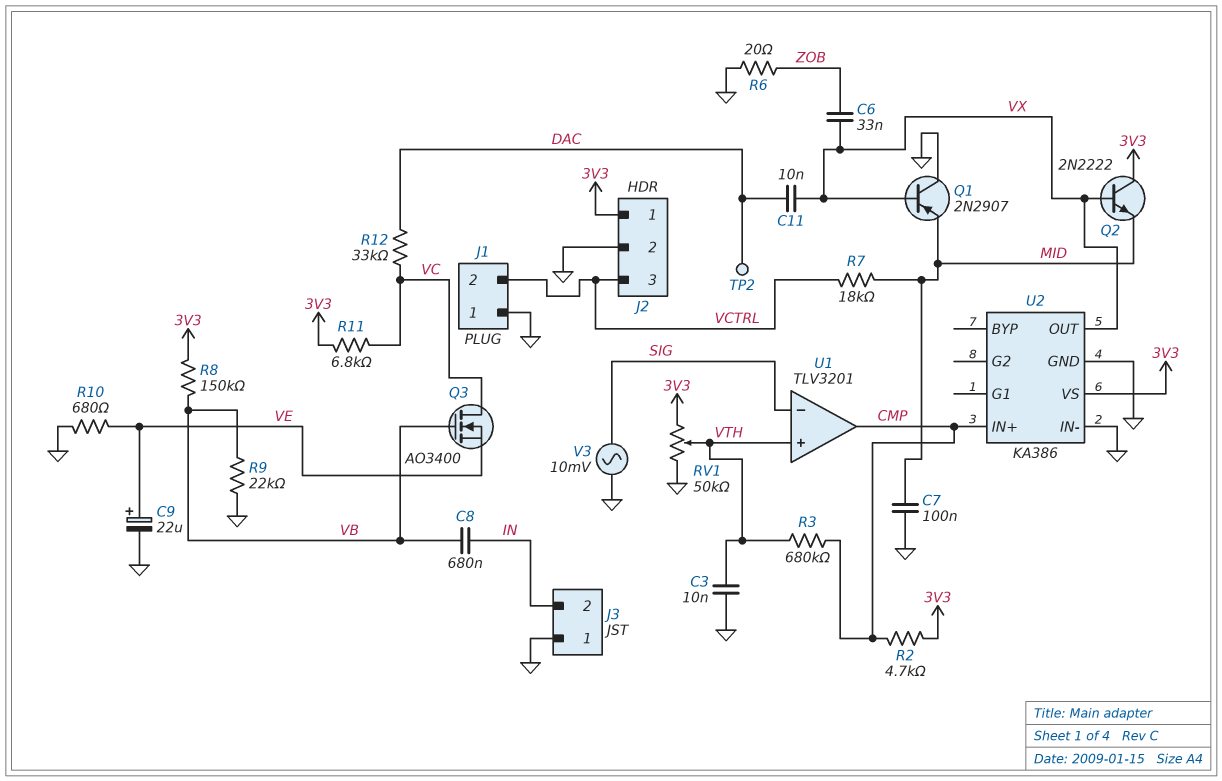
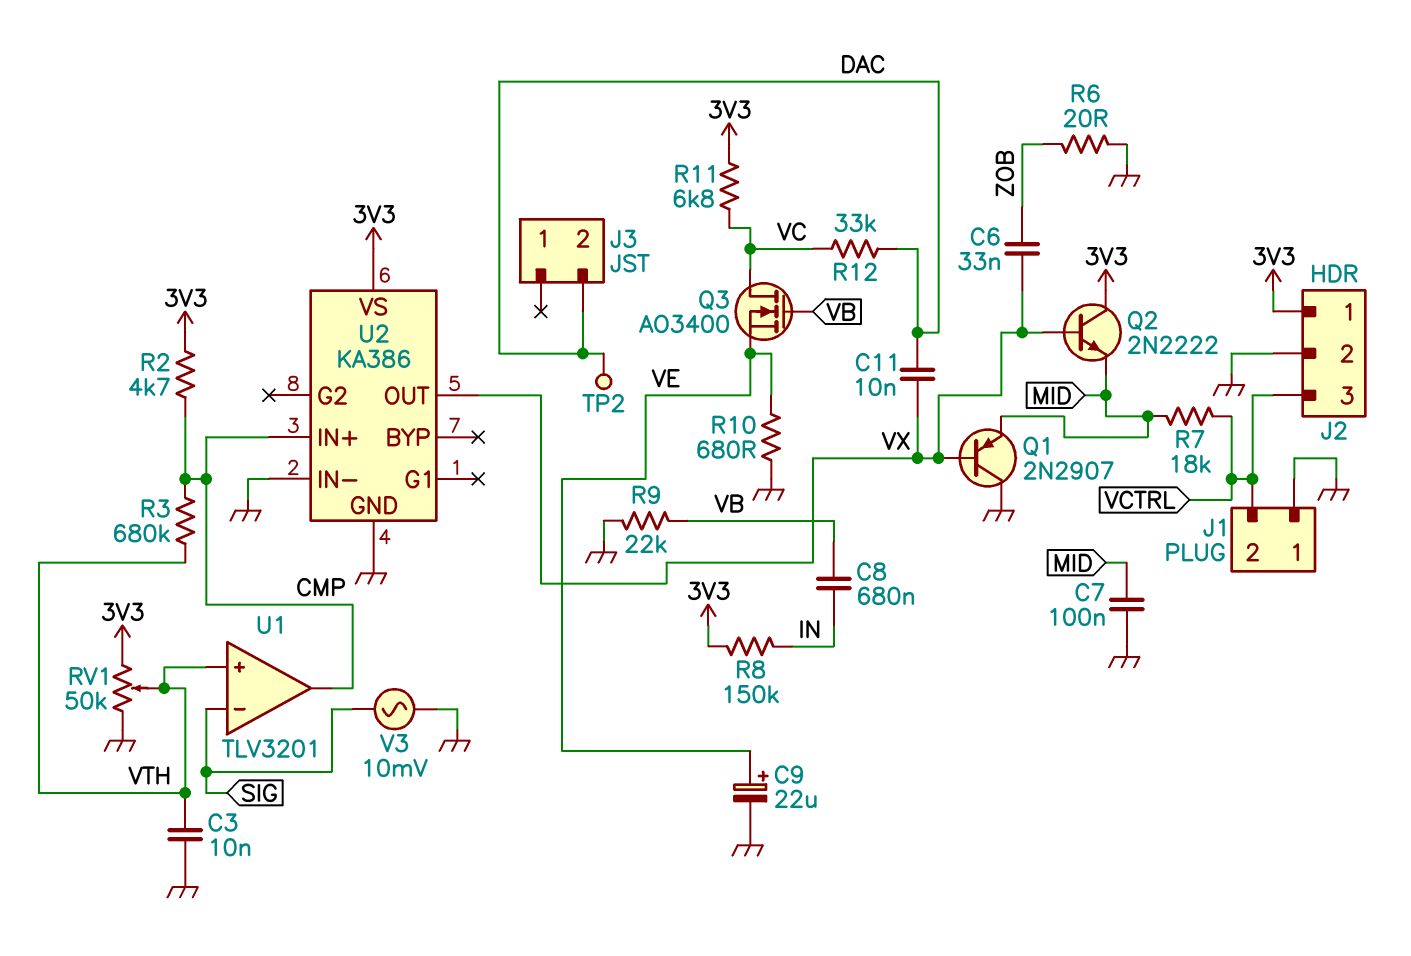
J3 pin 1: GND -> none
J3 pin 2: IN -> DAC
R8: 150k (3V3, VB) -> 150k (3V3, IN)

